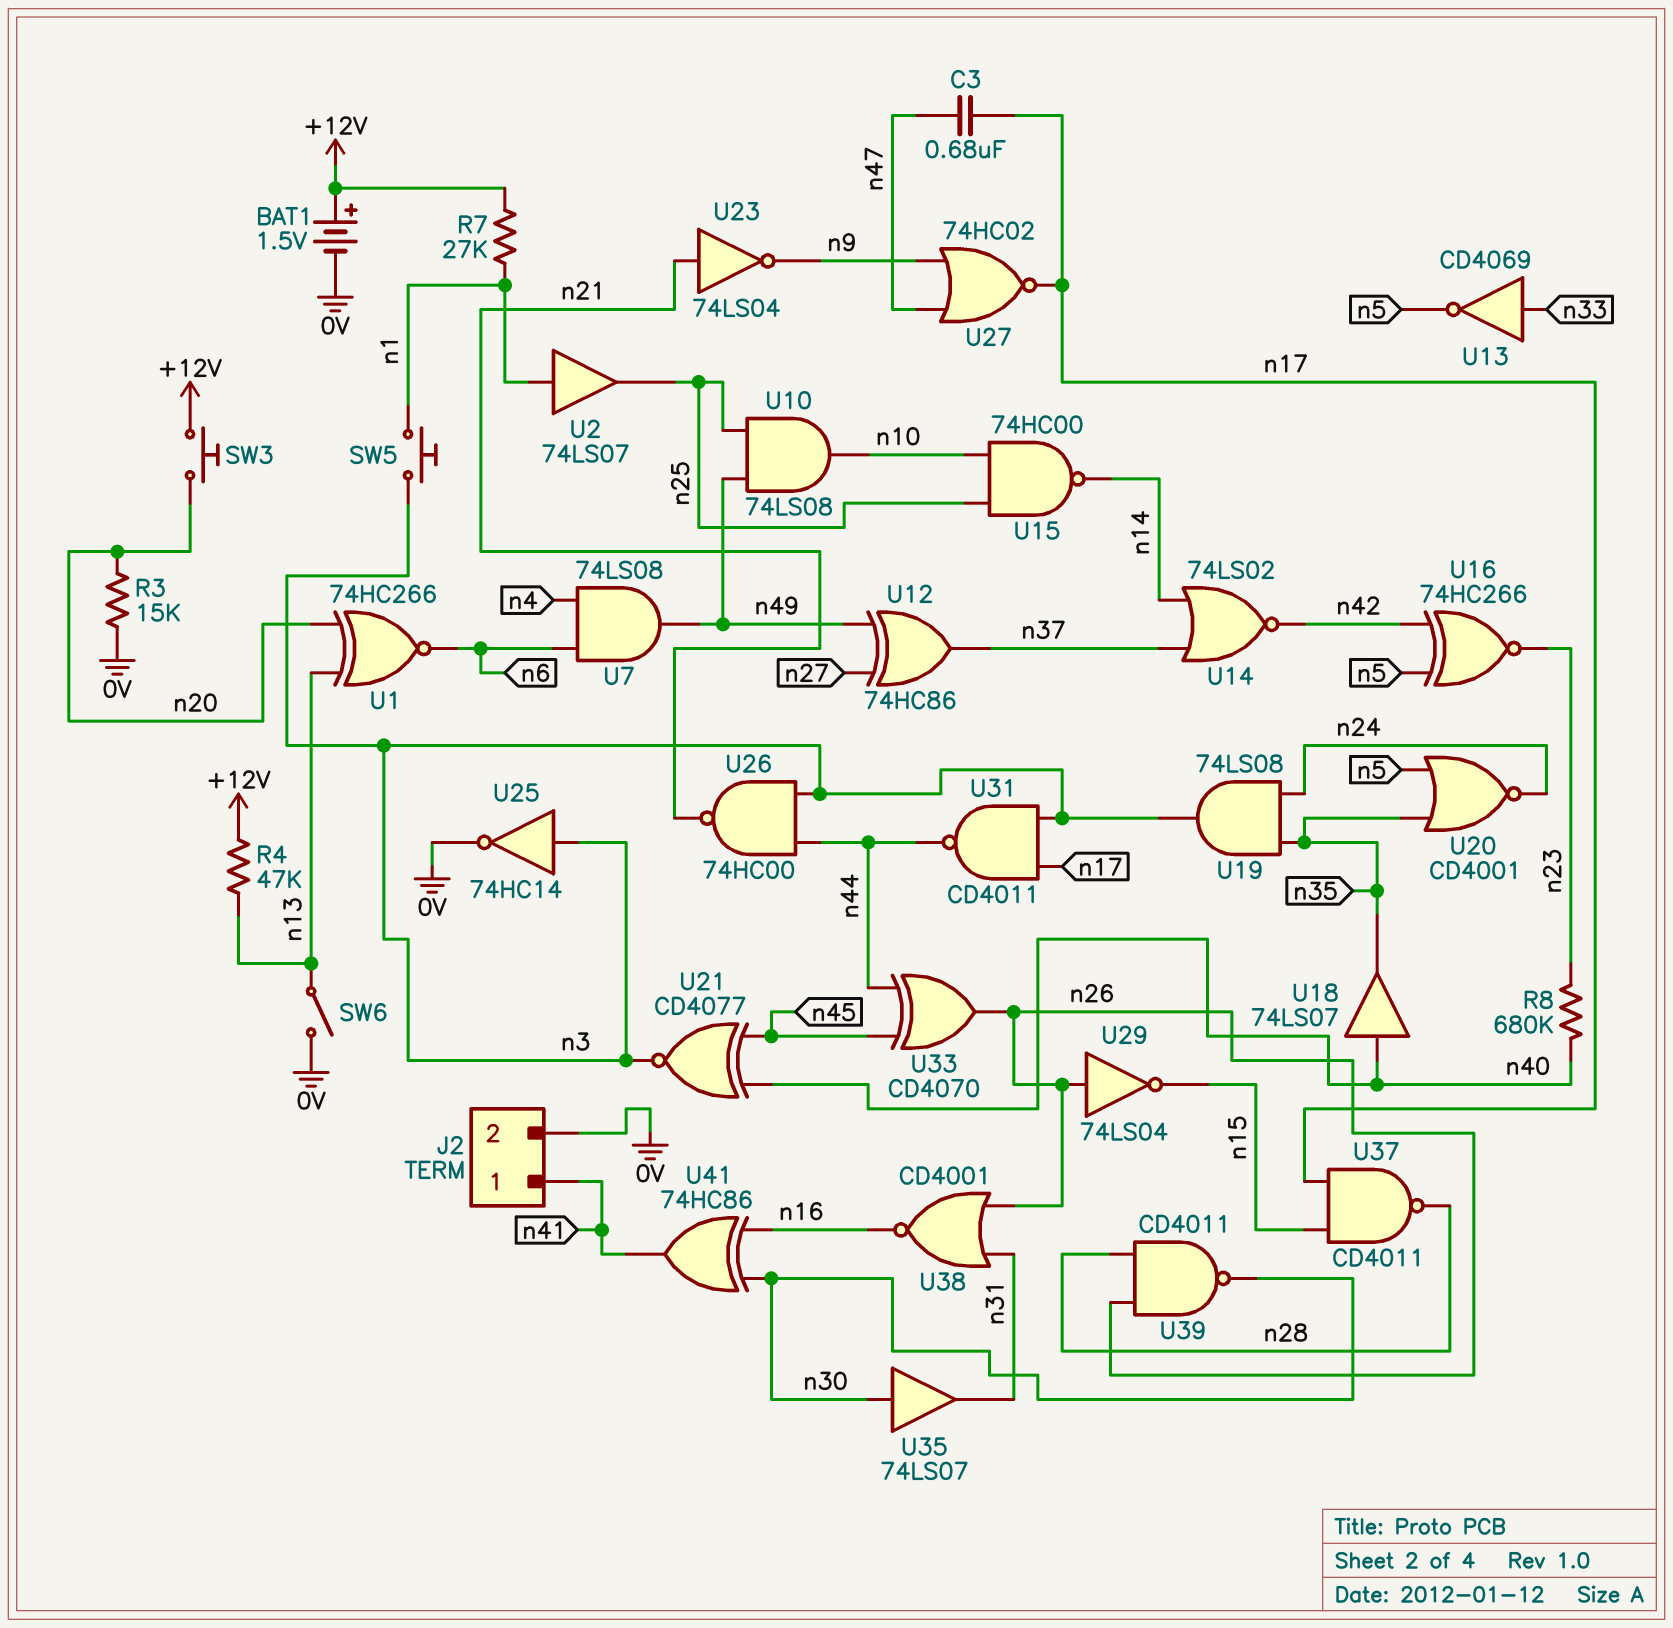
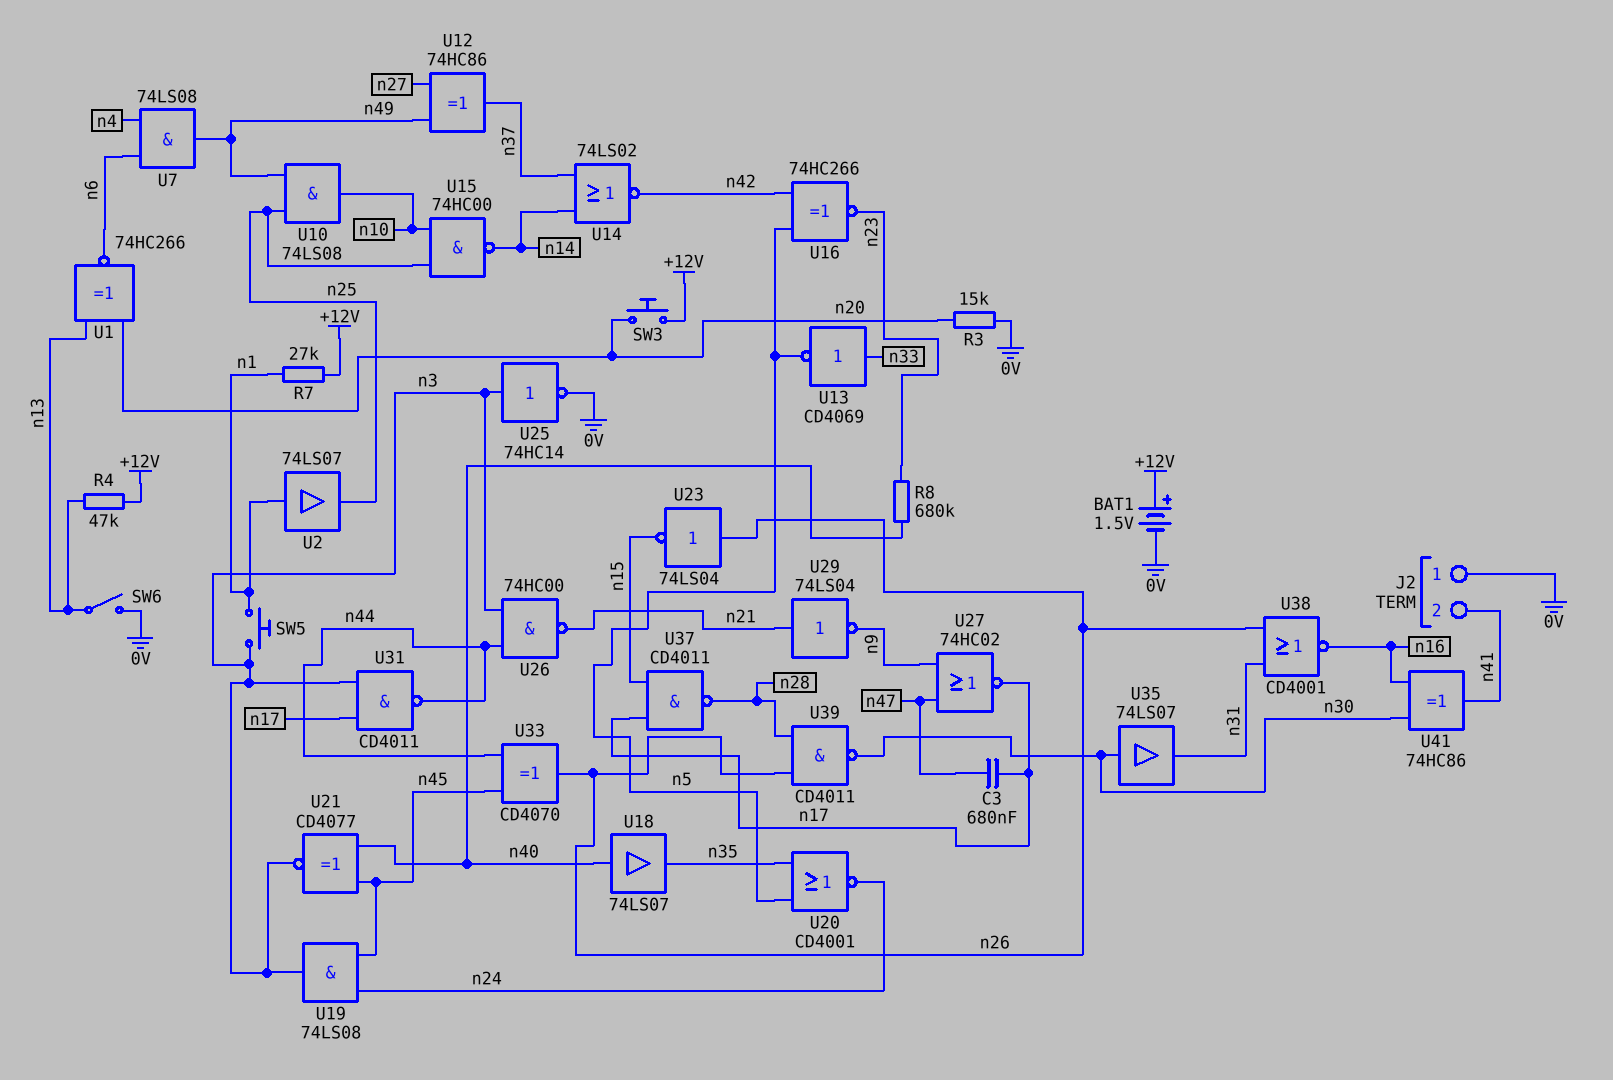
J2 pin 1: n41 -> 0V
J2 pin 2: 0V -> n41
U19: AND 74LS08 (in n24, in n35, out n3) -> AND 74LS08 (in n24, in n45, out n3)
U23: NOT 74LS04 (in n21, out n9) -> NOT 74LS04 (in n26, out n15)
U29: NOT 74LS04 (in n26, out n15) -> NOT 74LS04 (in n21, out n9)

